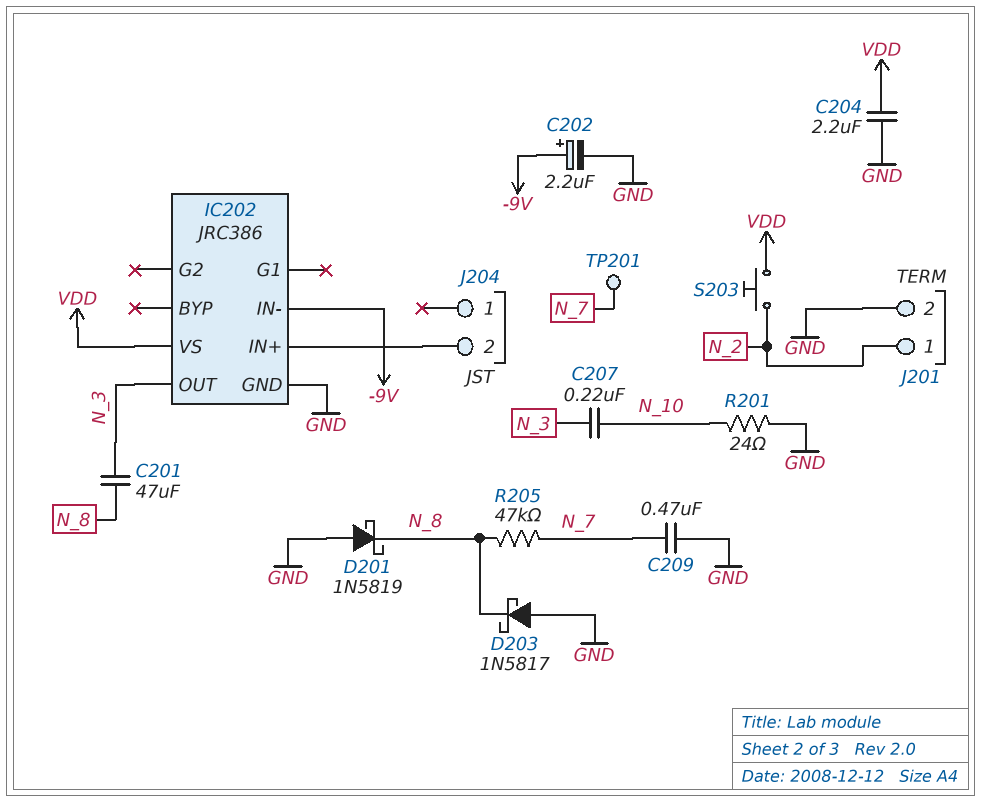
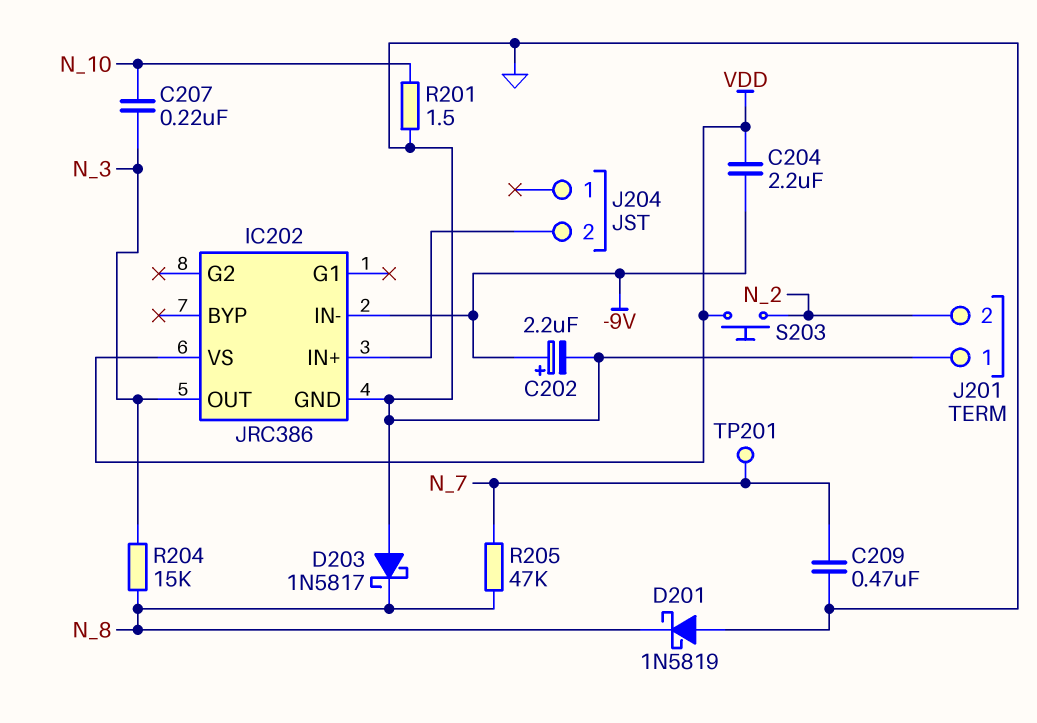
C201: 47uF (N_3, N_8) -> none
C204: 2.2uF (GND, VDD) -> 2.2uF (-9V, VDD)
J201 pin 1: N_2 -> GND
J201 pin 2: GND -> N_2
R201: 24 (GND, N_10) -> 1.5 (GND, N_10)
R204: none -> 15k (N_3, N_8)

